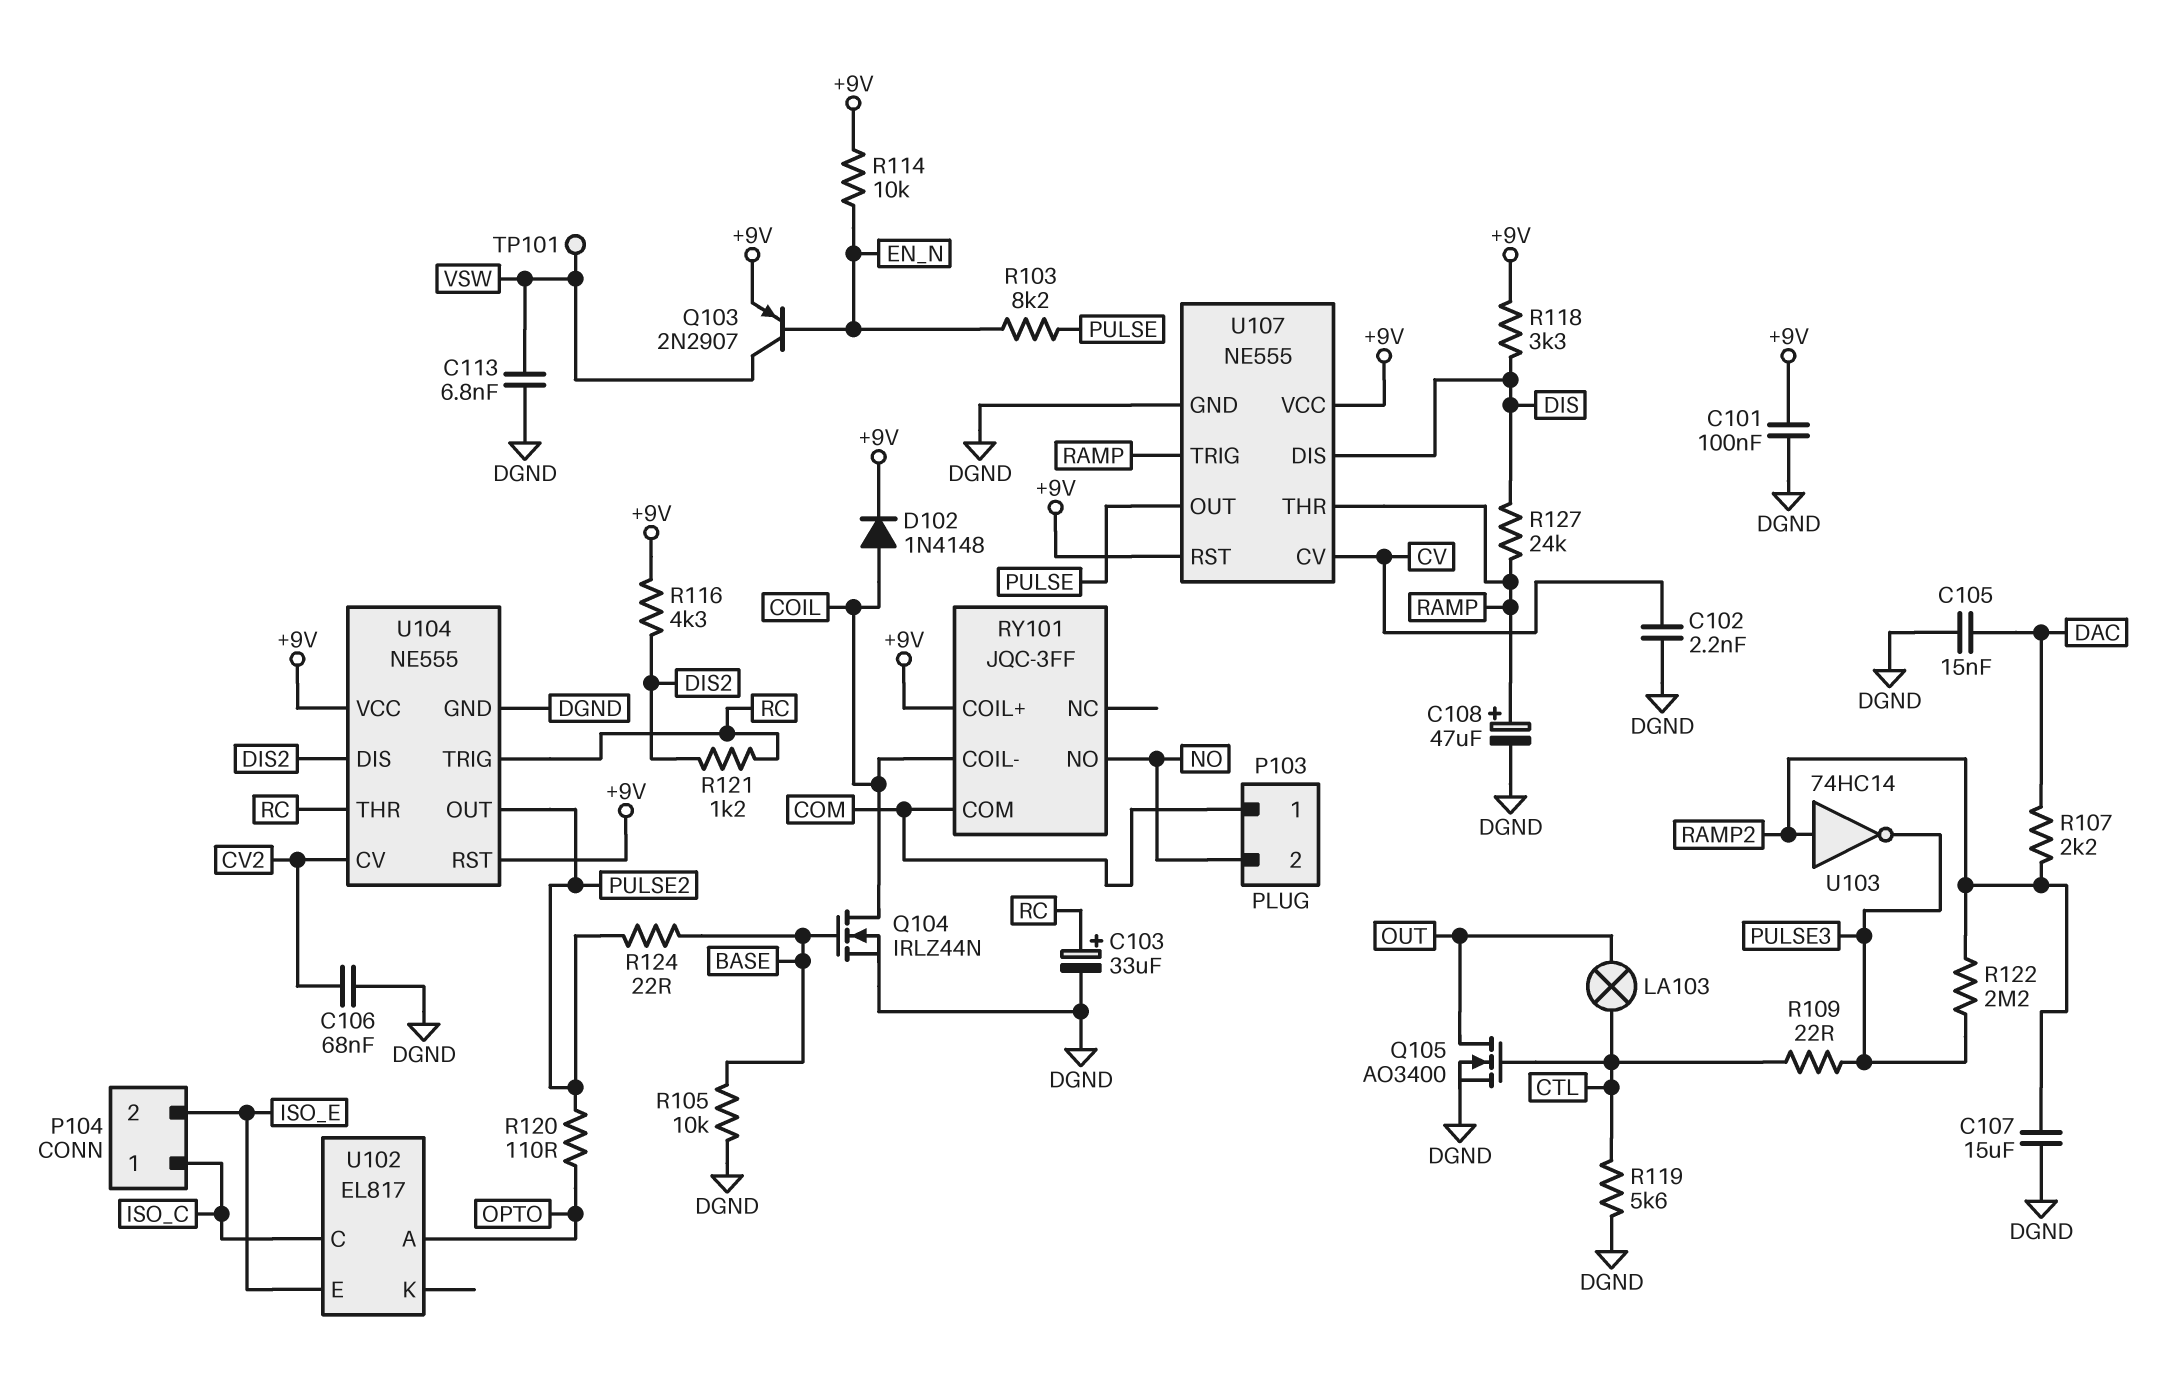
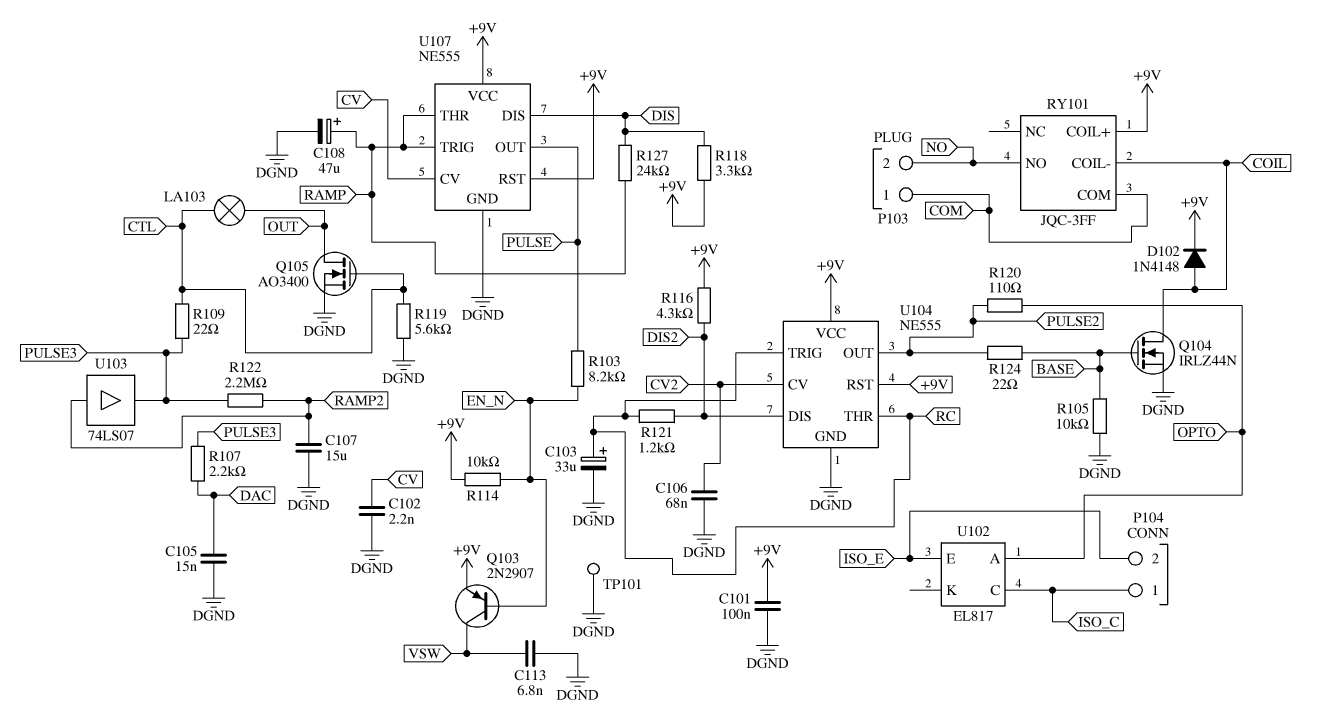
R107: 2.2k (DAC, RAMP2) -> 2.2k (DAC, PULSE3)
TP101: test point (VSW) -> test point (DGND)
U103: NOT 74HC14 (in RAMP2, out PULSE3) -> buffer 74LS07 (in RAMP2, out PULSE3)

